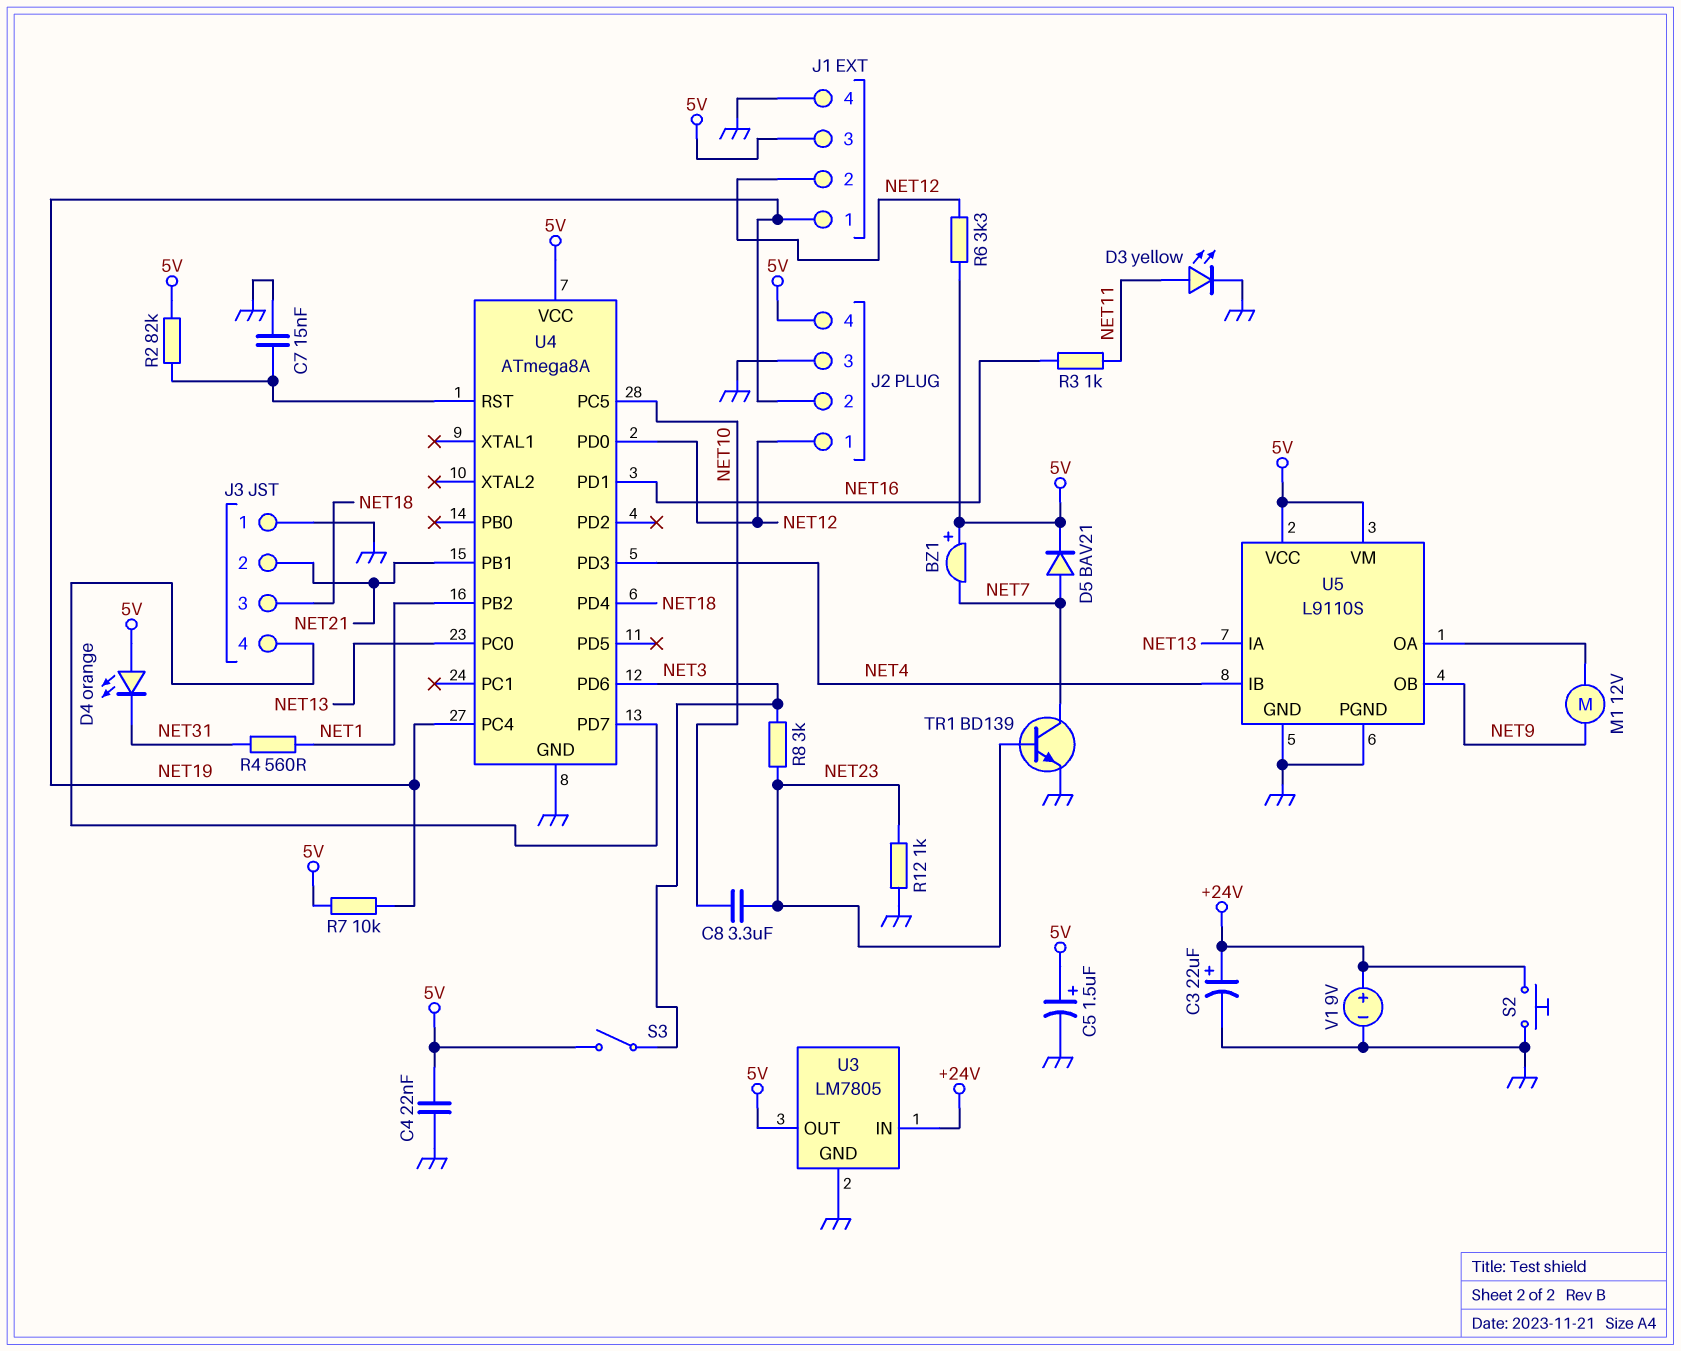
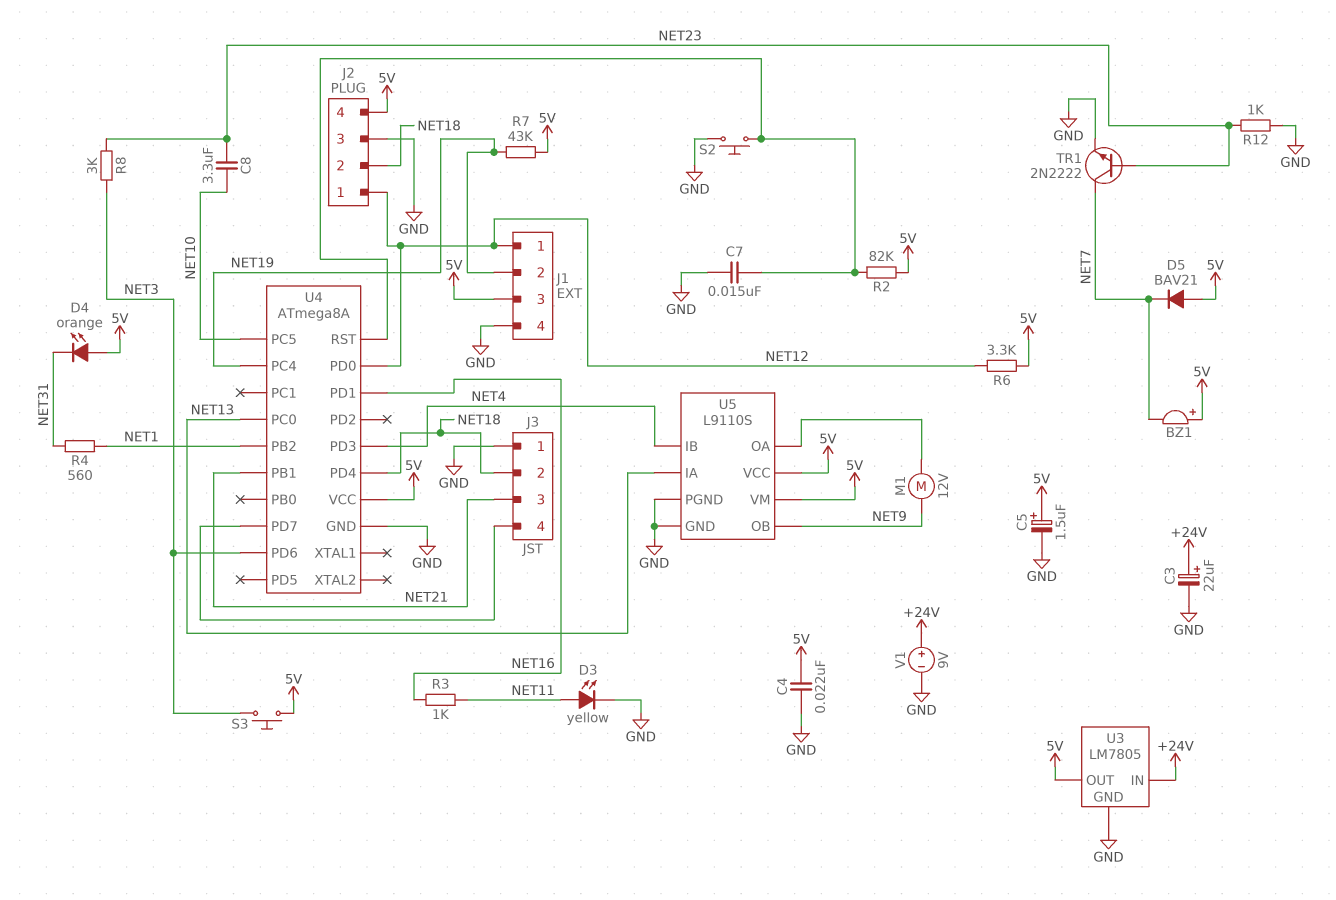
D5: diode BAV21 (A NET7, K 5V) -> diode BAV21 (A 5V, K NET7)
J1 pin 1: NET19 -> NET12
J1 pin 2: NET12 -> NET19
J2 pin 2: NET19 -> NET18
J3 pin 2: NET21 -> NET18
J3 pin 3: NET18 -> NET21
R7: 10k (5V, NET19) -> 43k (5V, NET19)
S2: button (+24V, GND) -> button (GND, U4/RST)
S3: switch (5V, NET3) -> button (5V, NET3)
TR1: NPN BD139 (B NET23, C NET7, E GND) -> NPN 2N2222 (B NET23, C NET7, E GND)

